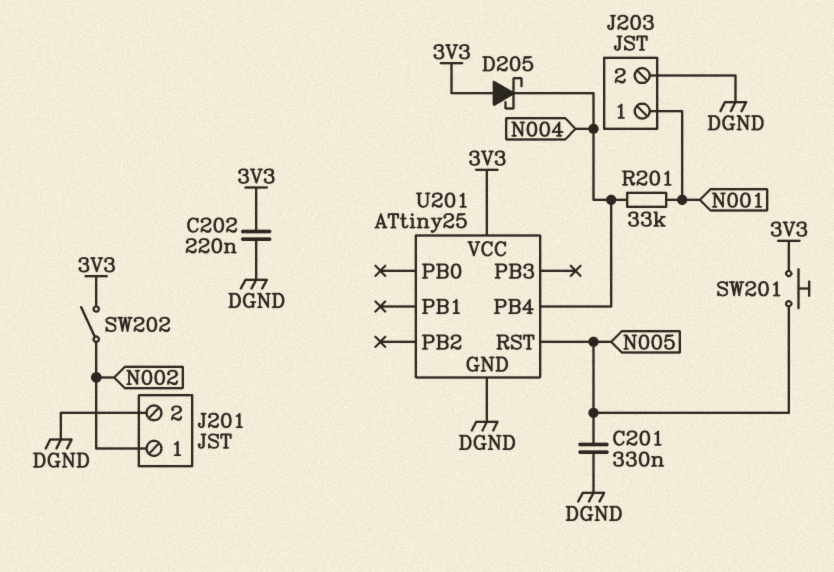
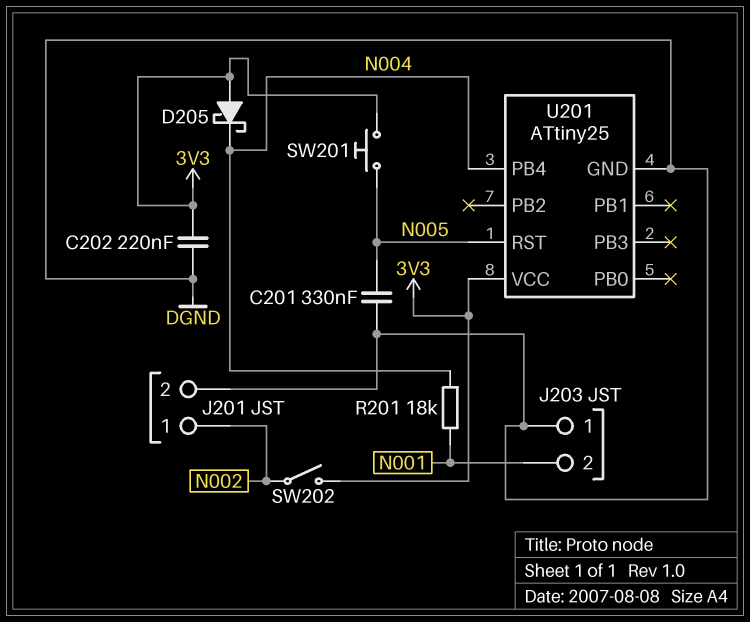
J203 pin 1: N001 -> DGND
J203 pin 2: DGND -> N001
R201: 33k (N001, N004) -> 18k (N001, N004)

